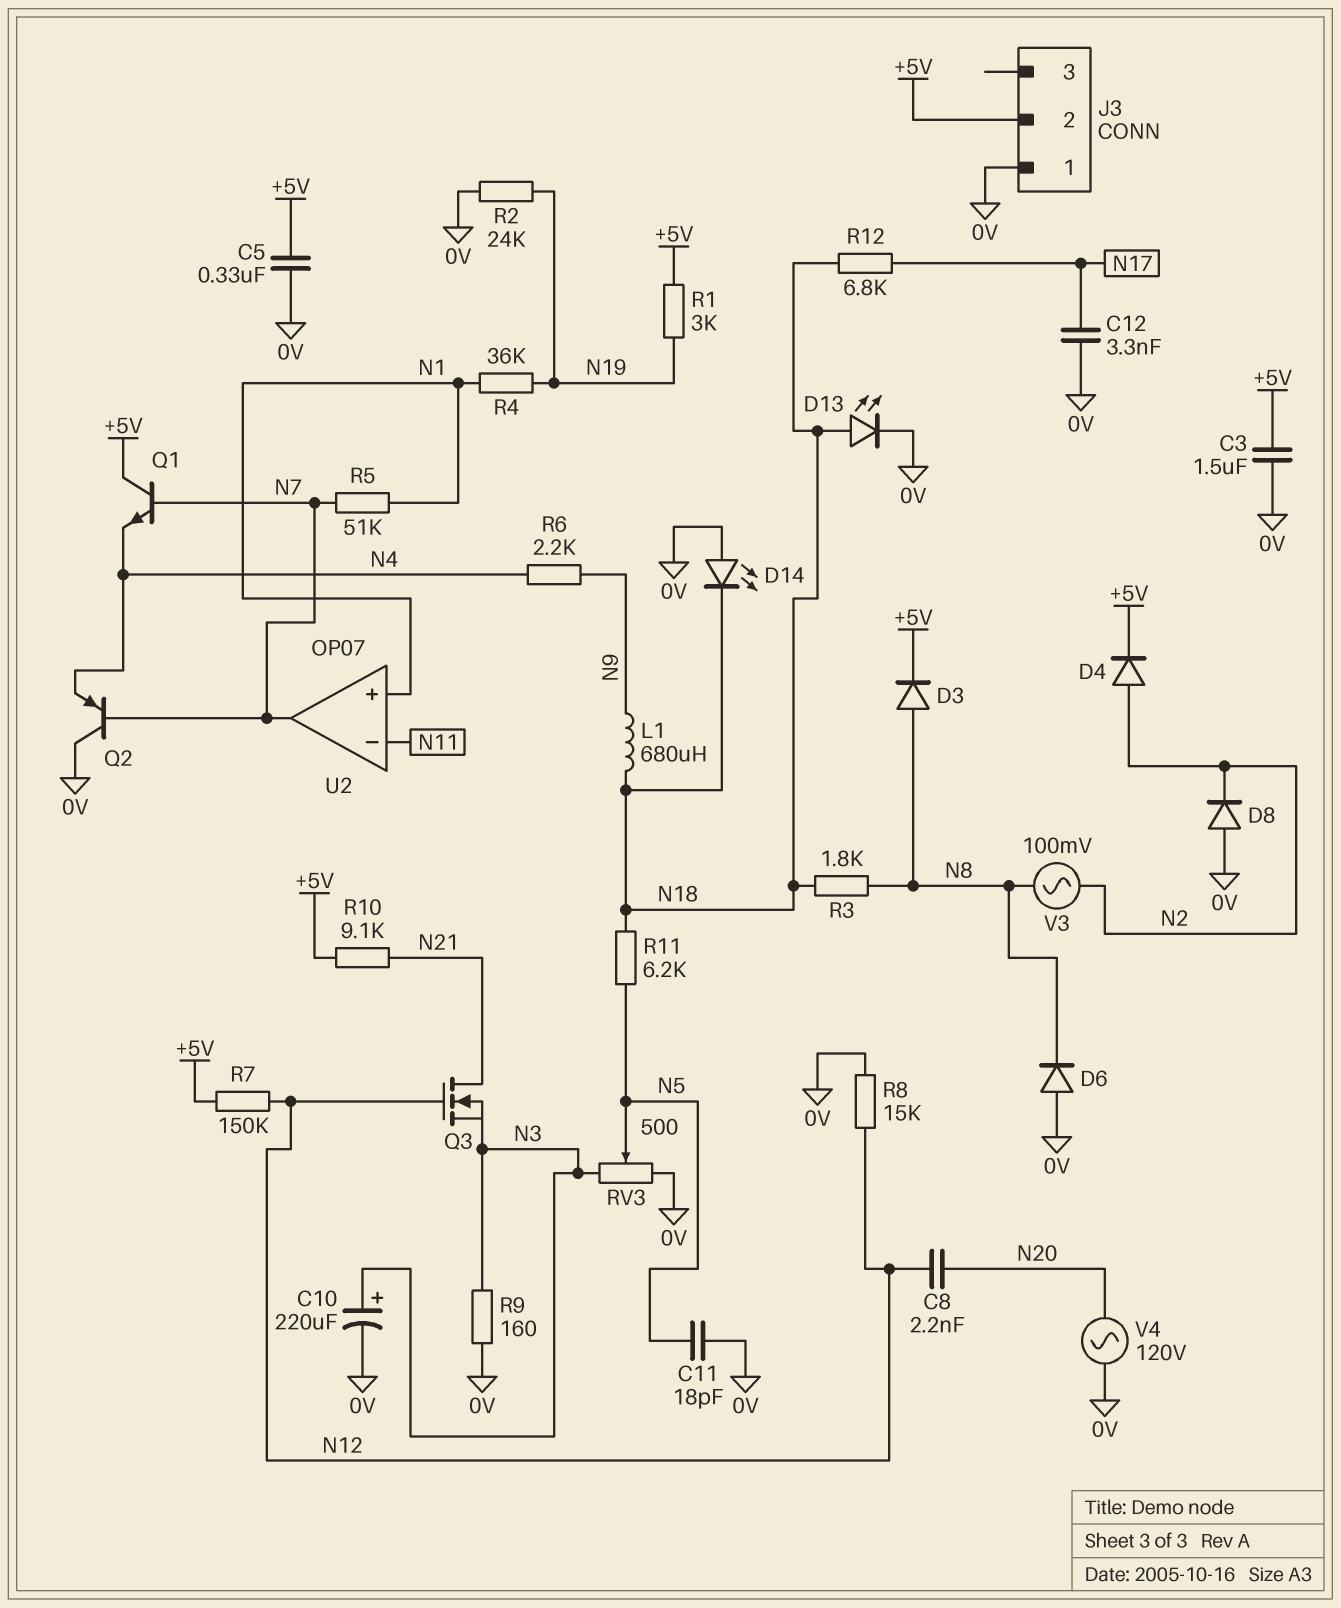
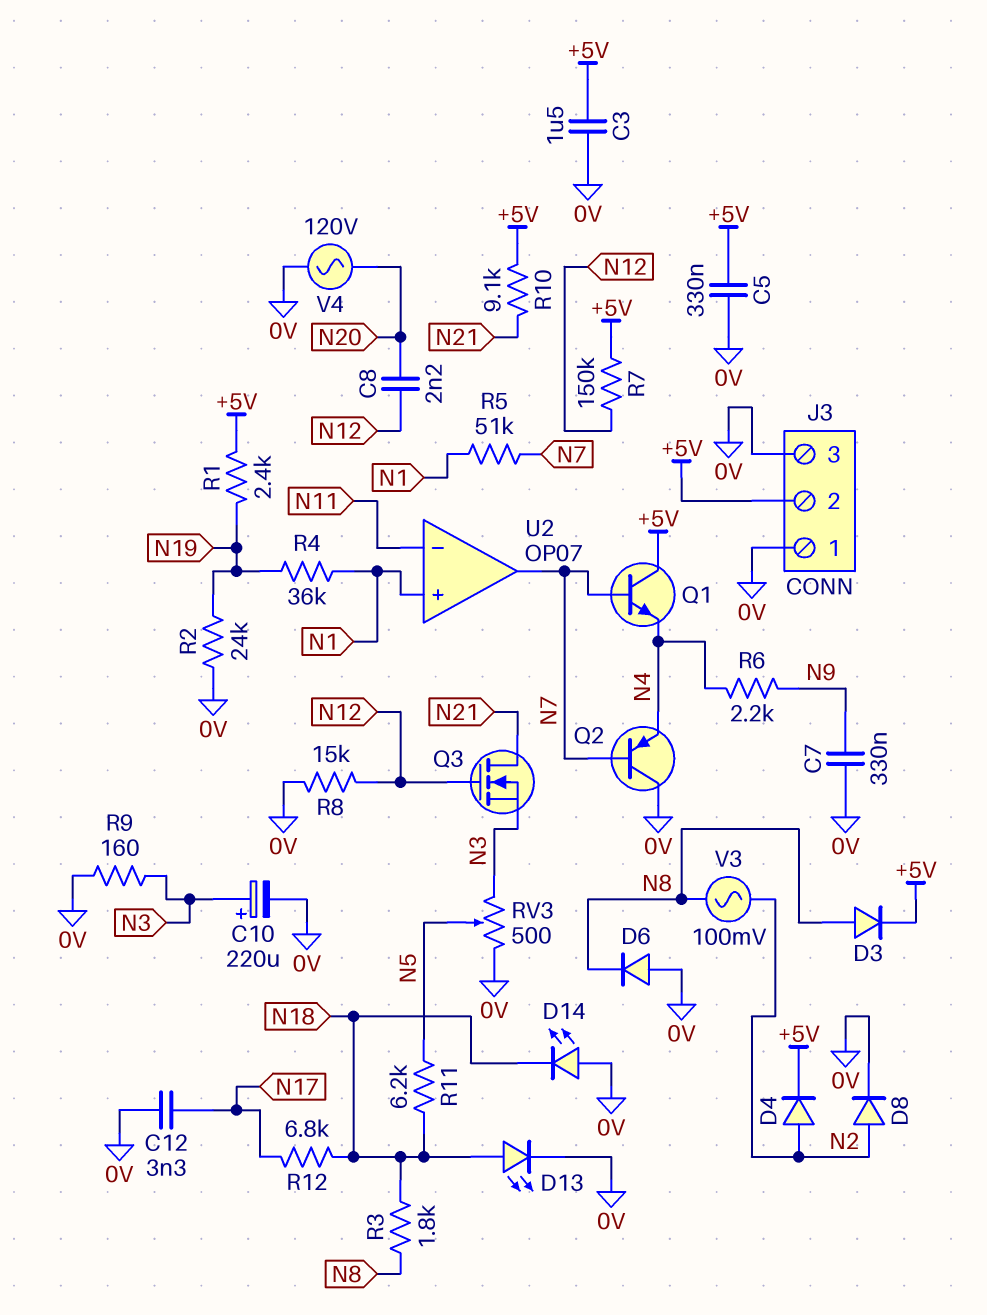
C7: none -> 330nF (0V, N9)
C11: 18pF (0V, N5) -> none
D8: diode (A 0V, K N2) -> diode (A N2, K 0V)
J3 pin 3: none -> 0V
L1: 680uH (N9, N18) -> none
R1: 3k (+5V, N19) -> 2.4k (+5V, N19)

